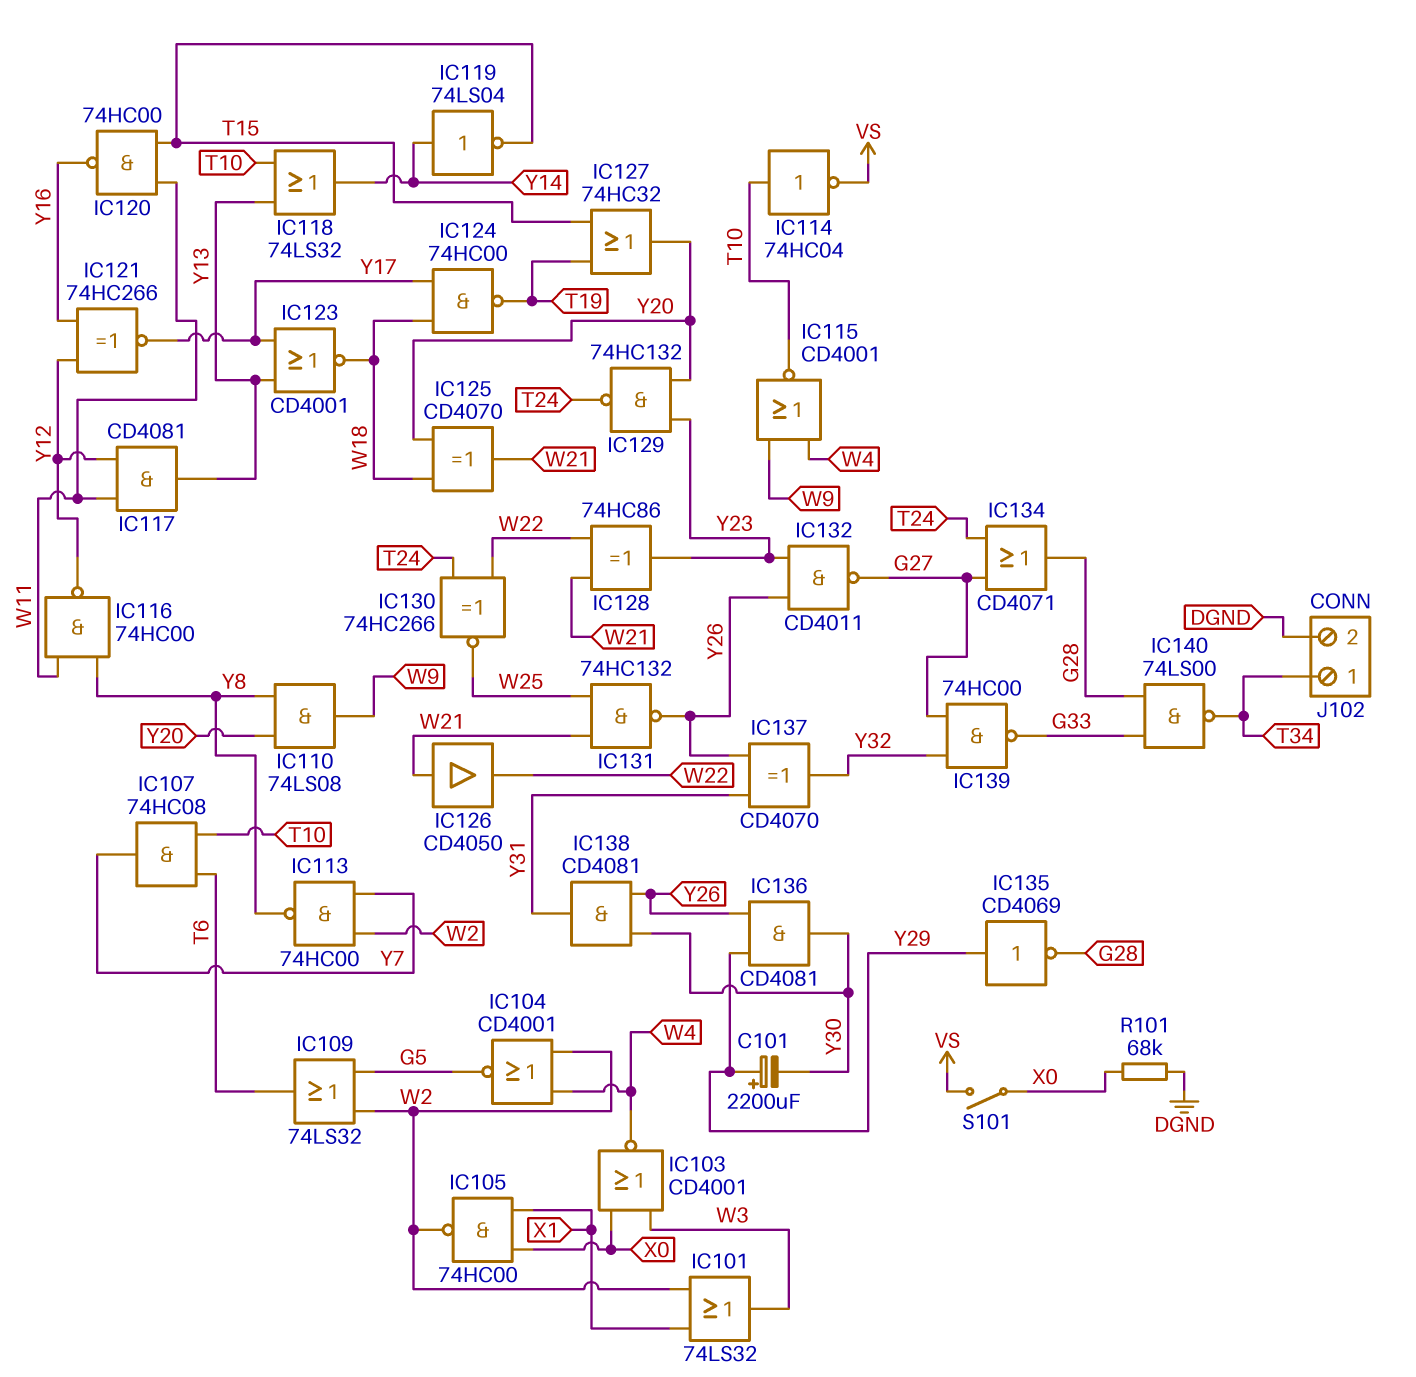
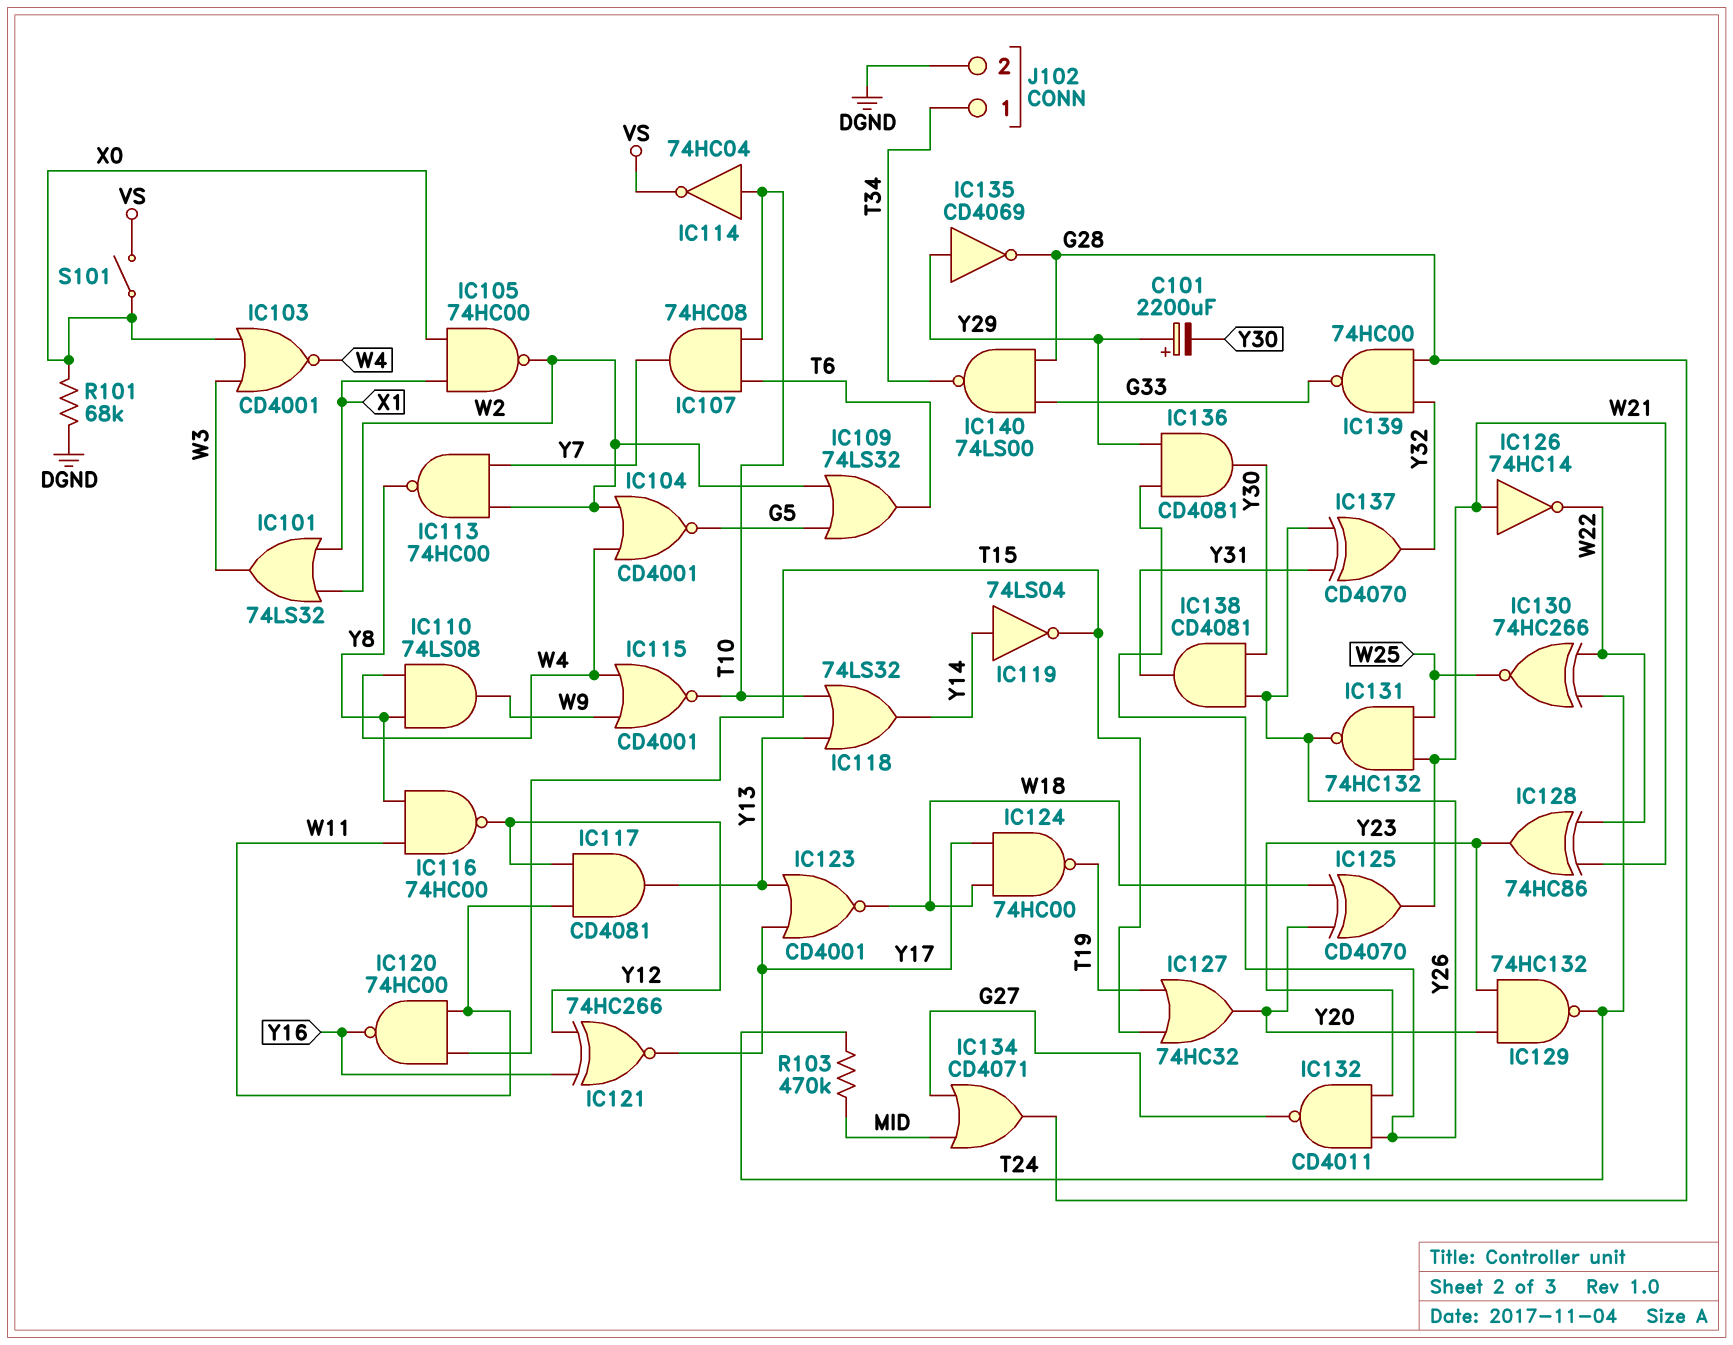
IC110: AND 74LS08 (in Y8, in Y20, out W9) -> AND 74LS08 (in W4, in Y8, out W9)
IC126: buffer CD4050 (in W21, out W22) -> NOT 74HC14 (in W21, out W22)
IC134: OR CD4071 (in G27, in T24, out G28) -> OR CD4071 (in G27, in MID, out G28)
IC139: NAND 74HC00 (in G27, in Y32, out G33) -> NAND 74HC00 (in G28, in Y32, out G33)
R103: none -> 470k (MID, T24)

